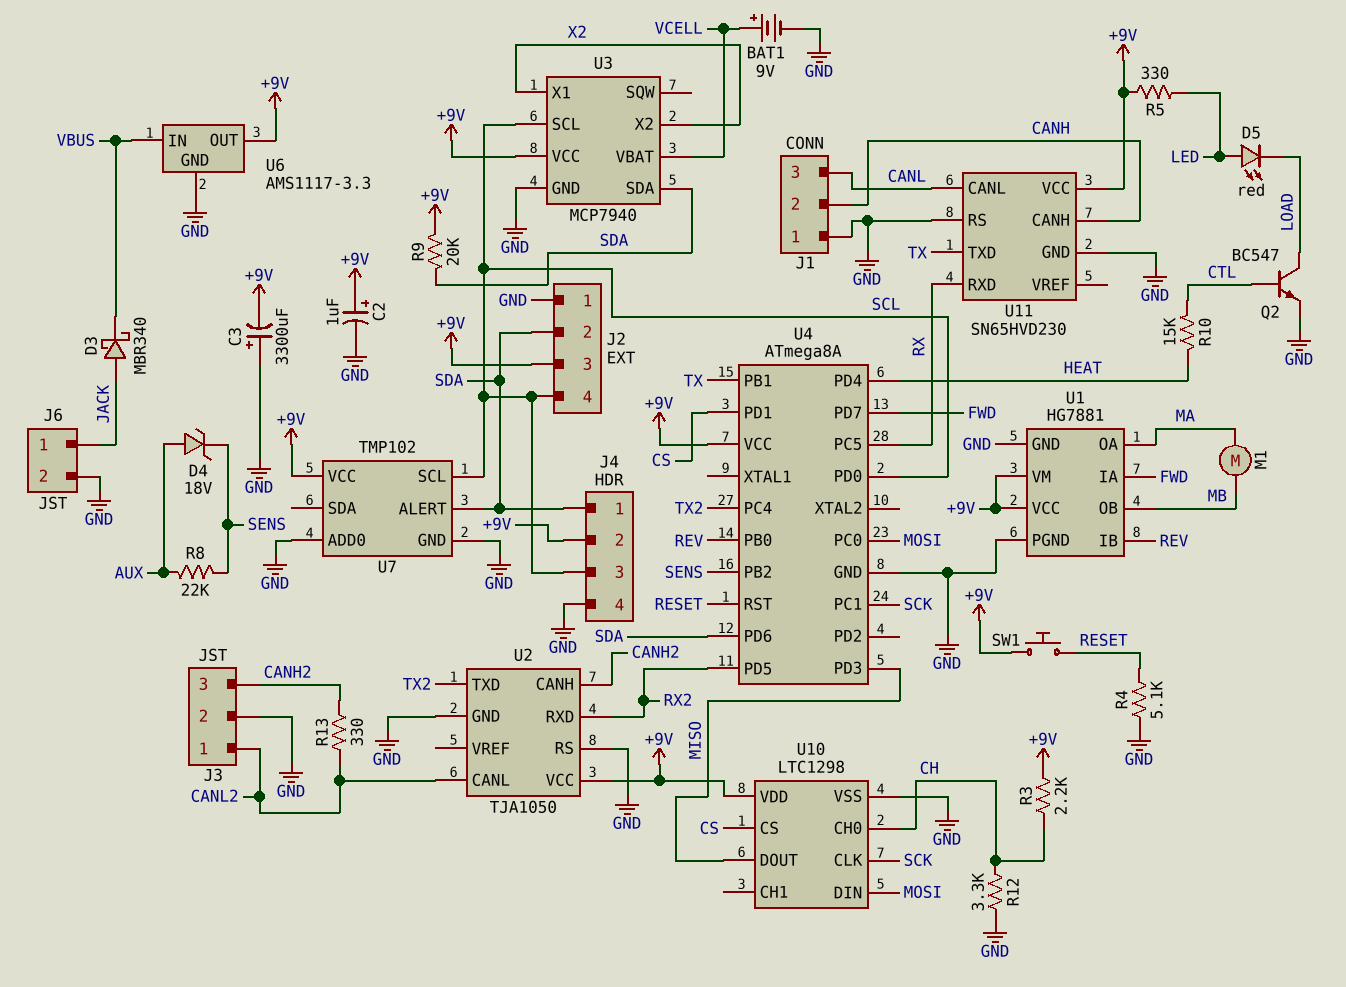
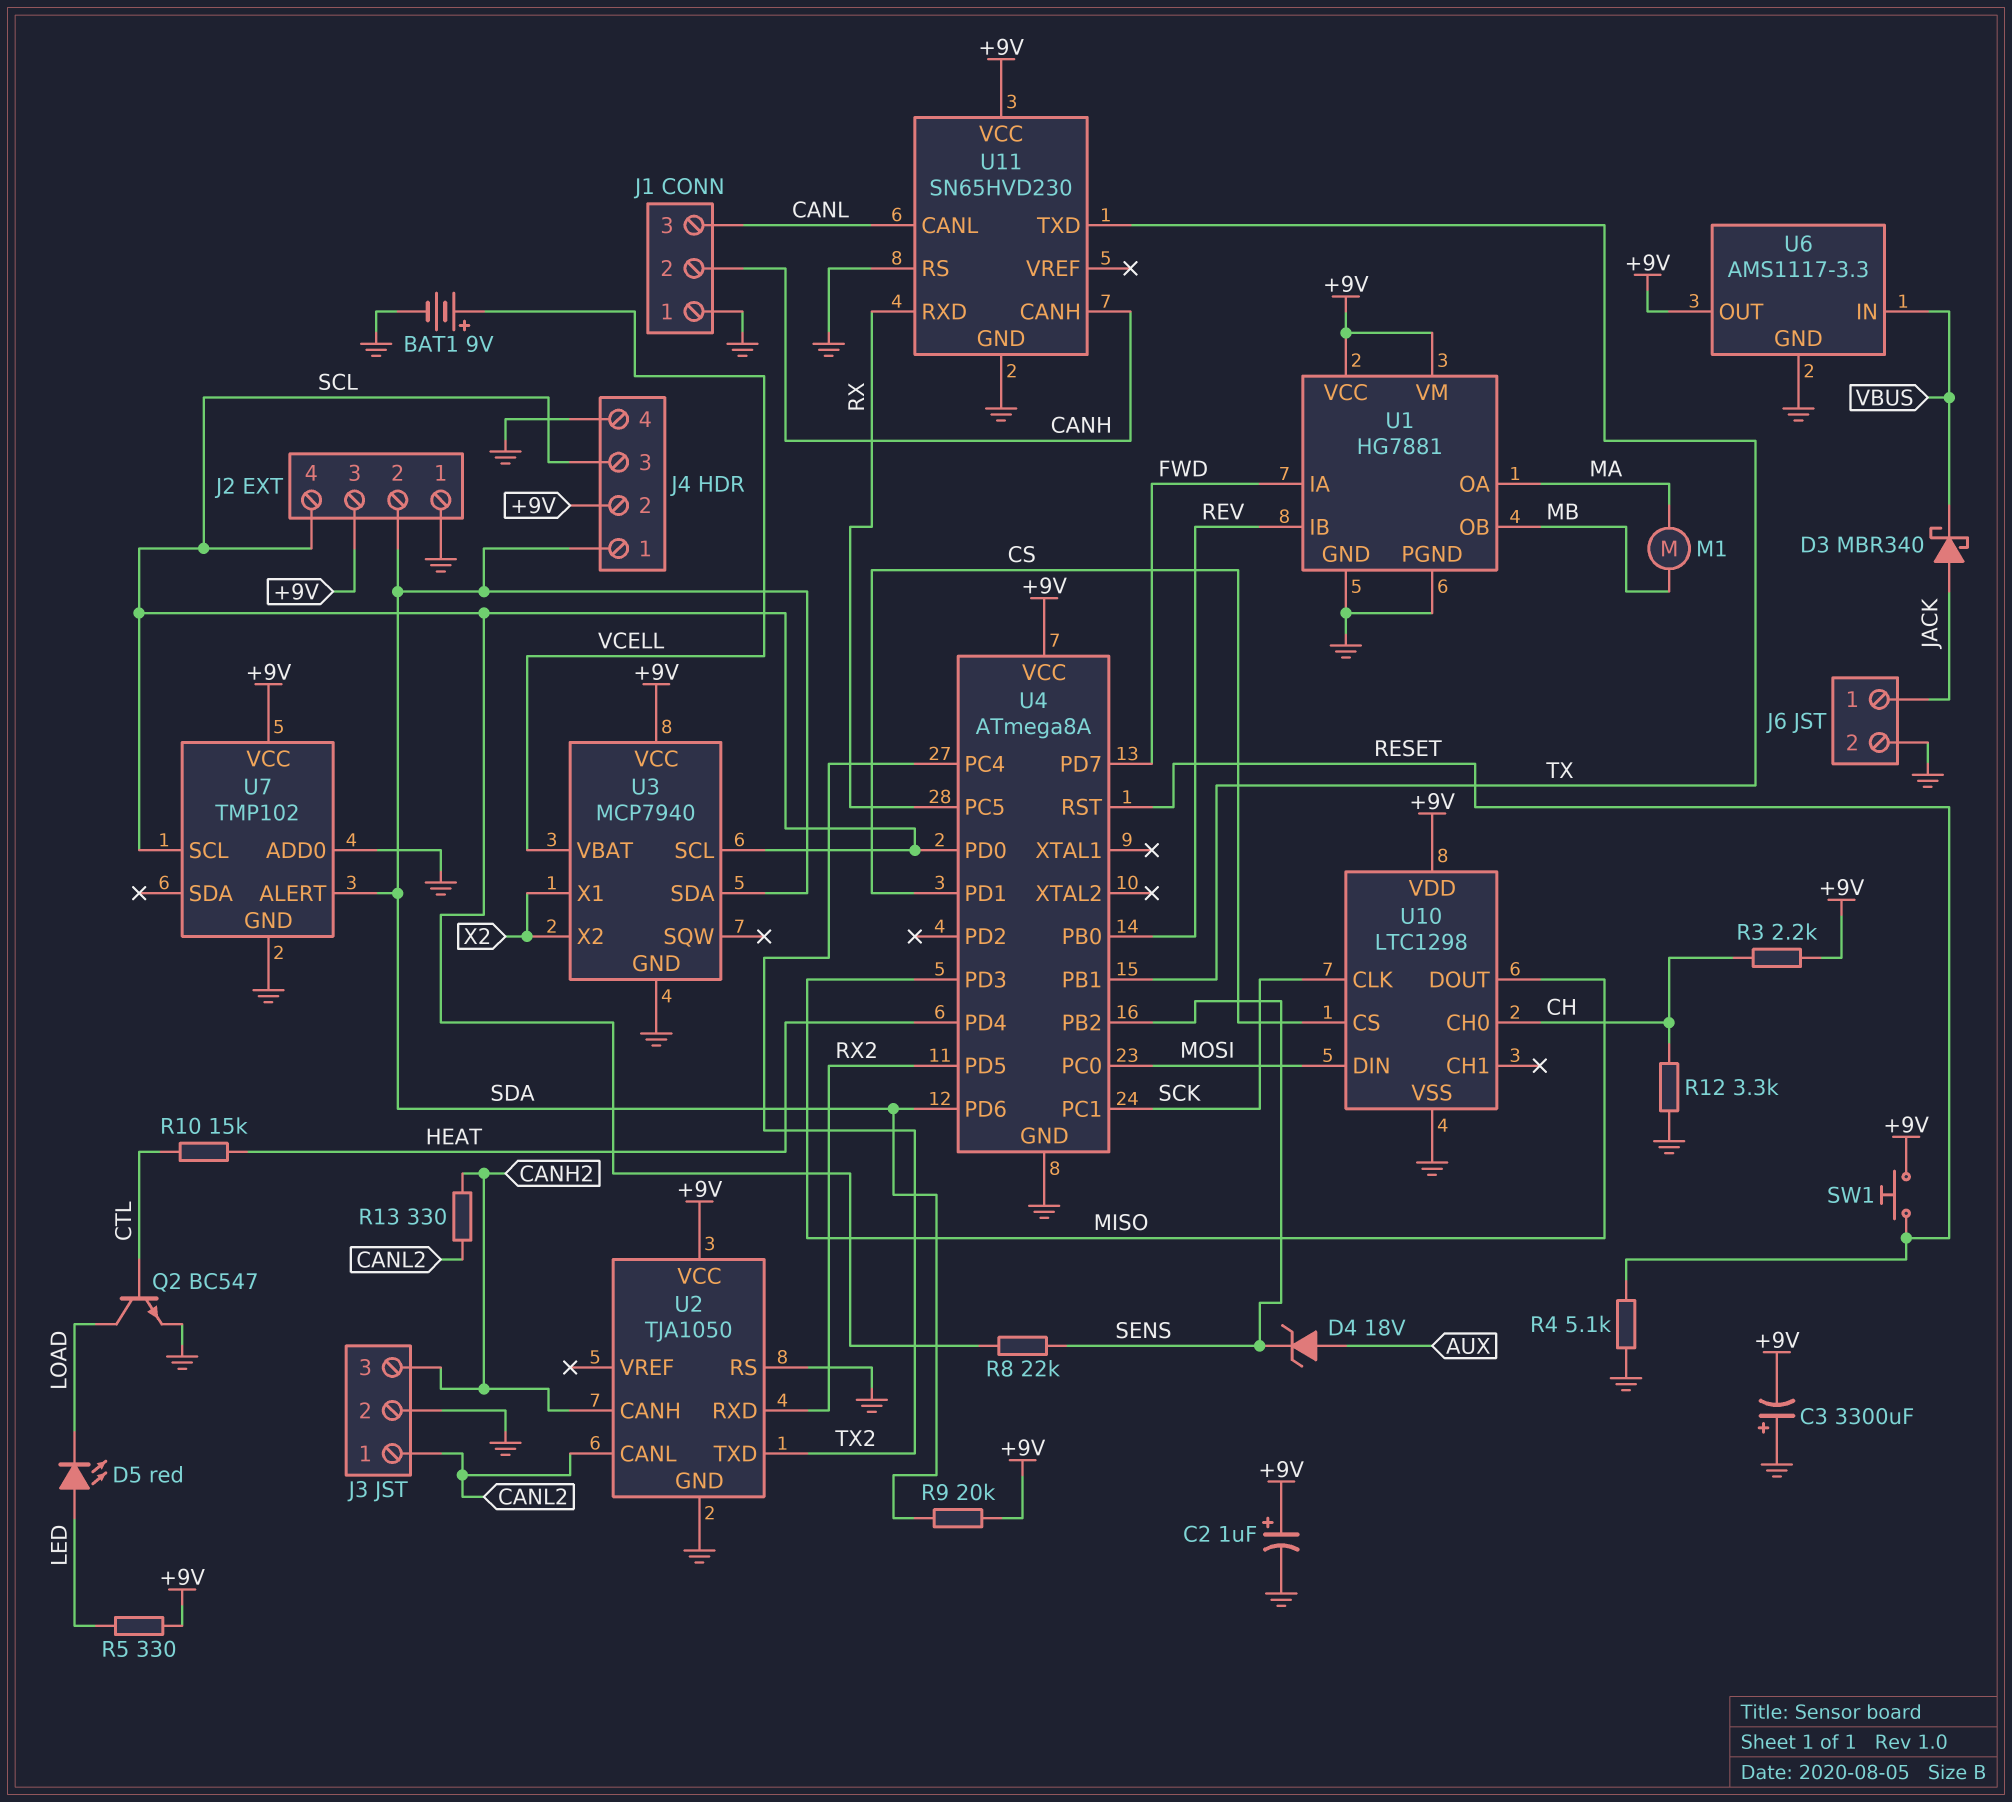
R8: 22k (AUX, SENS) -> 22k (SCL, SENS)

